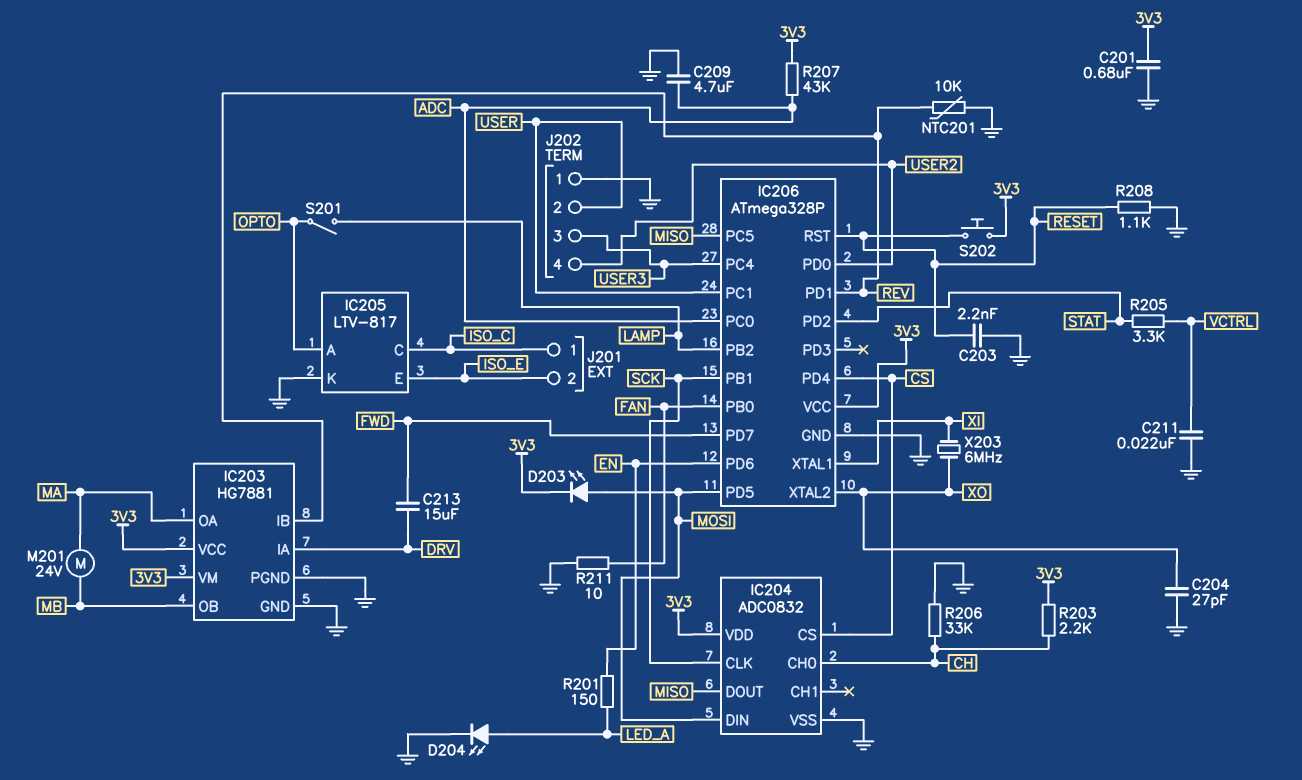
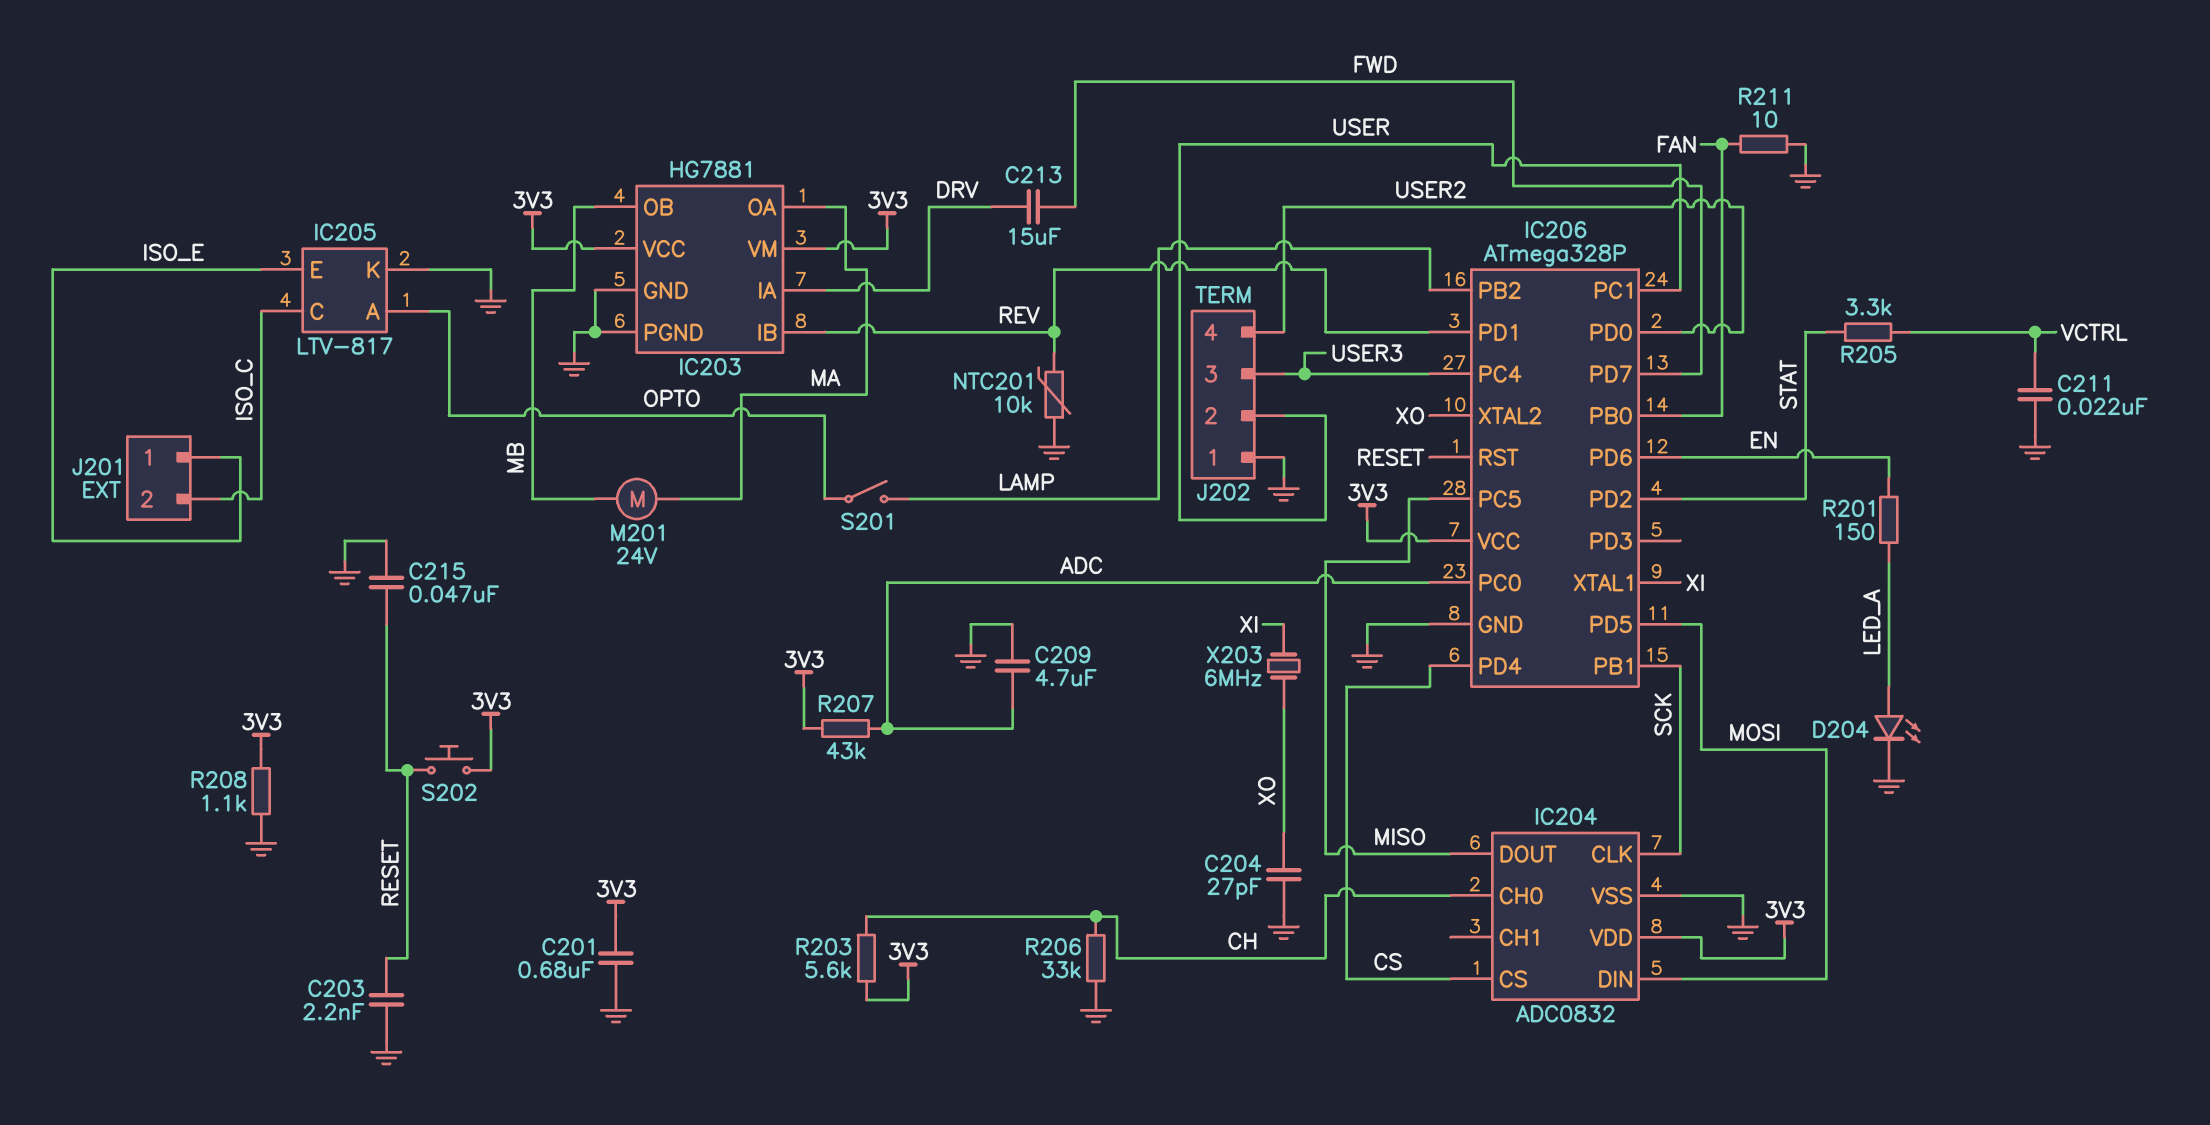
C215: none -> 47nF (GND, RESET)
D203: LED (A MOSI, K 3V3) -> none
J201 pin 1: ISO_C -> ISO_E
J201 pin 2: ISO_E -> ISO_C
R203: 2.2k (3V3, CH) -> 5.6k (3V3, CH)
R208: 1.1k (GND, RESET) -> 1.1k (3V3, GND)

